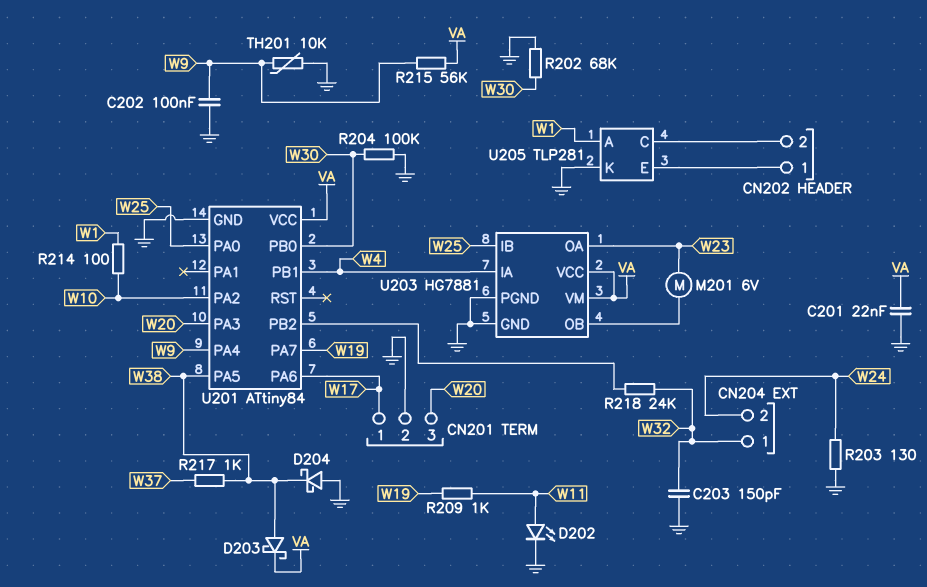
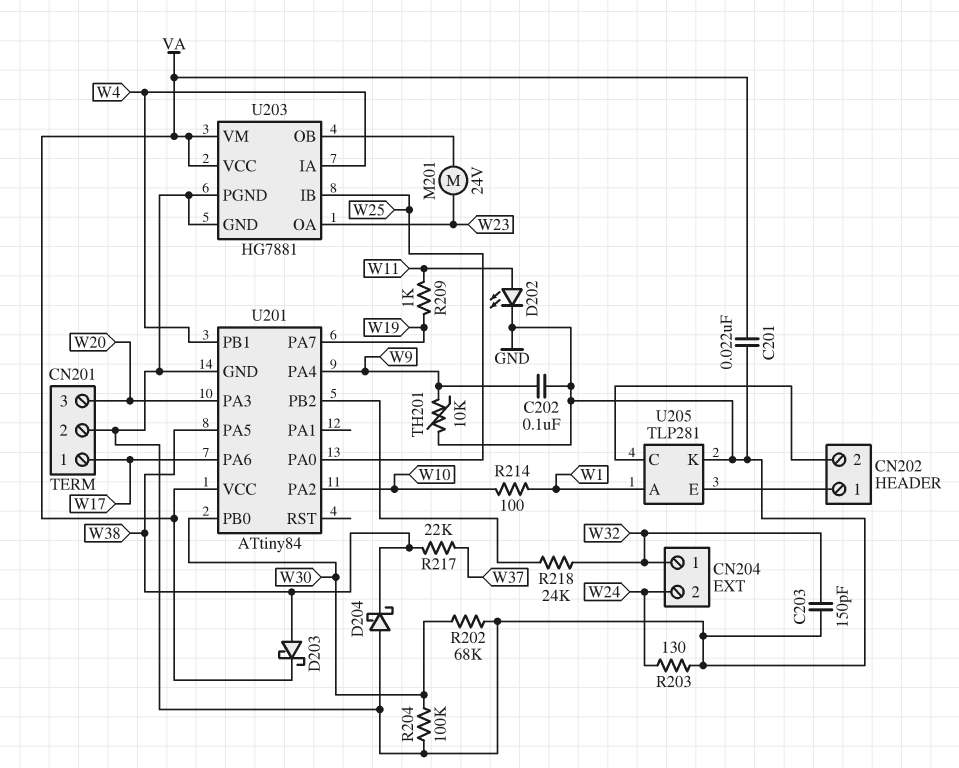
M201: motor 6V (U203/OB, W23) -> motor 24V (U203/OB, W23)
R215: 56k (VA, W9) -> none
R217: 1k (W37, W38) -> 22k (W37, W38)

